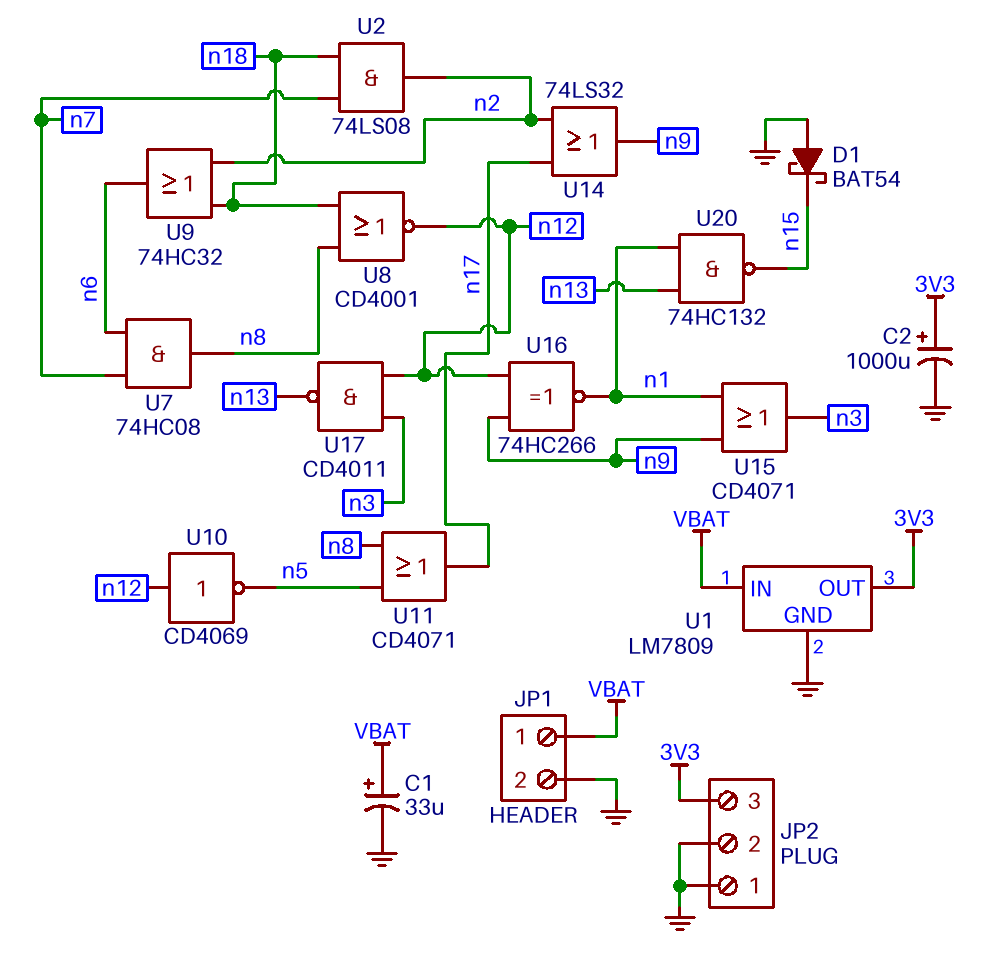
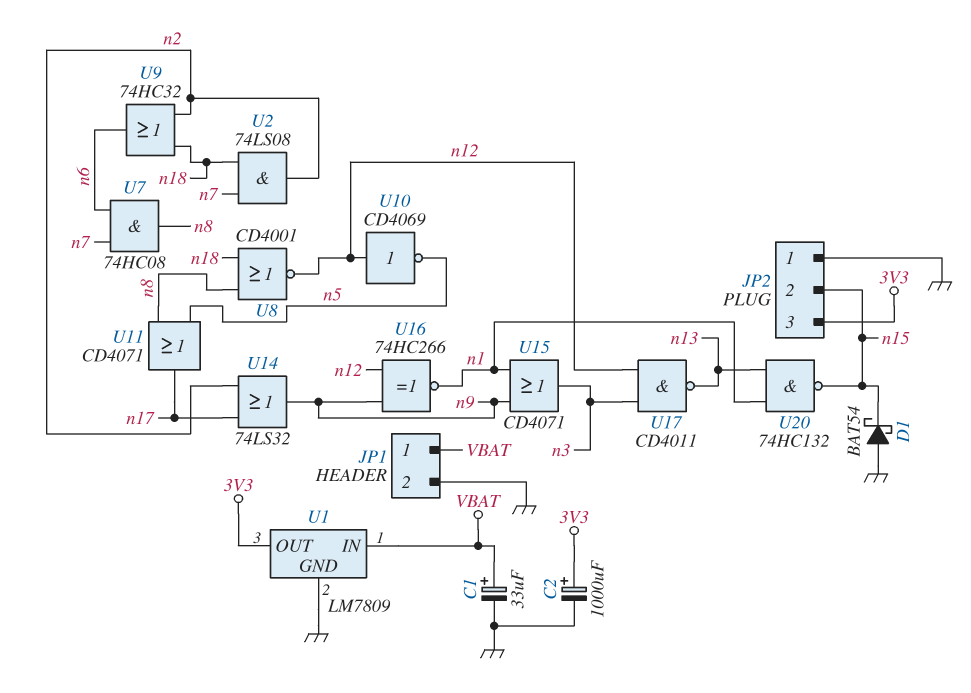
JP2 pin 2: GND -> n15

